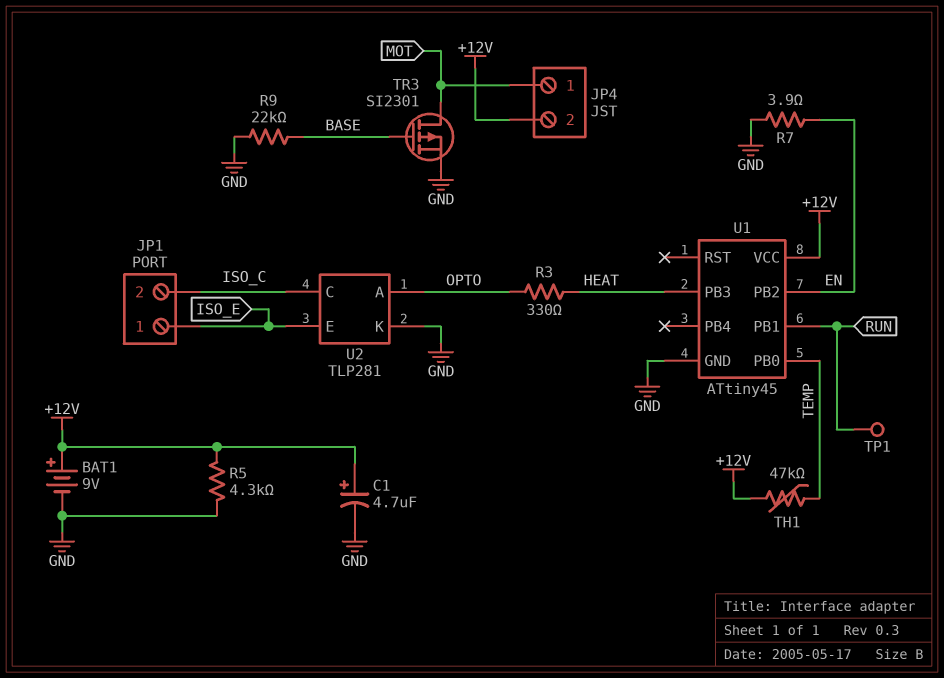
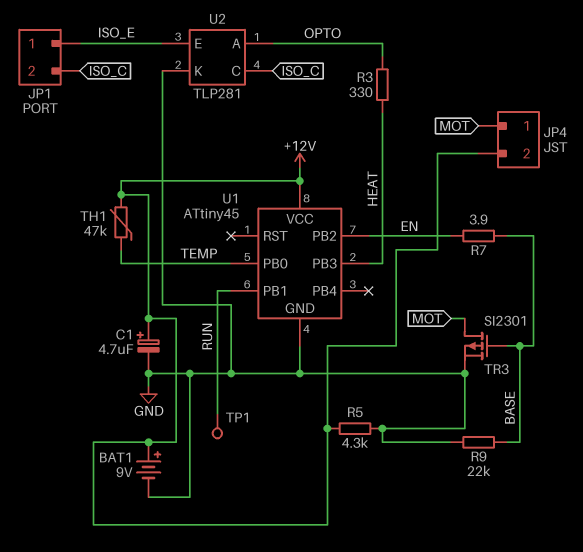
R7: 3.9 (EN, GND) -> 3.9 (BASE, EN)

